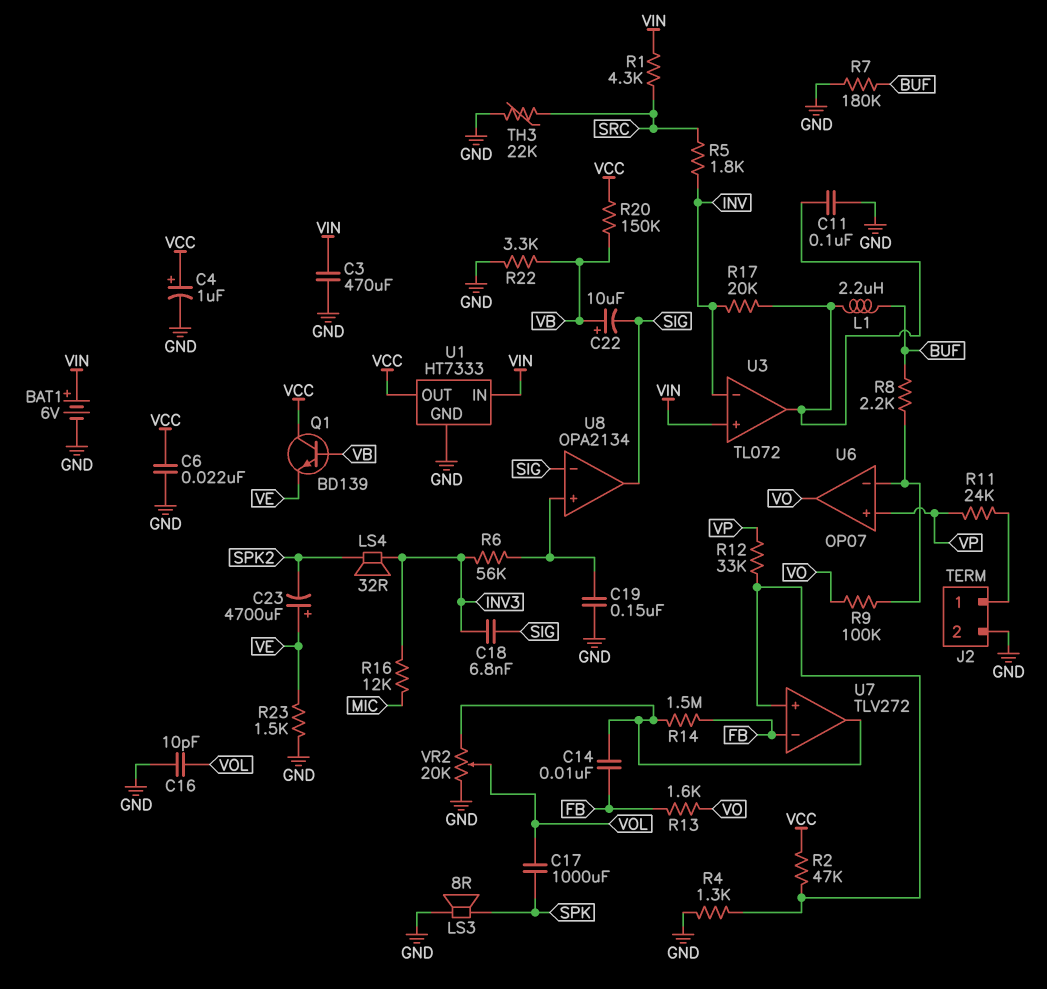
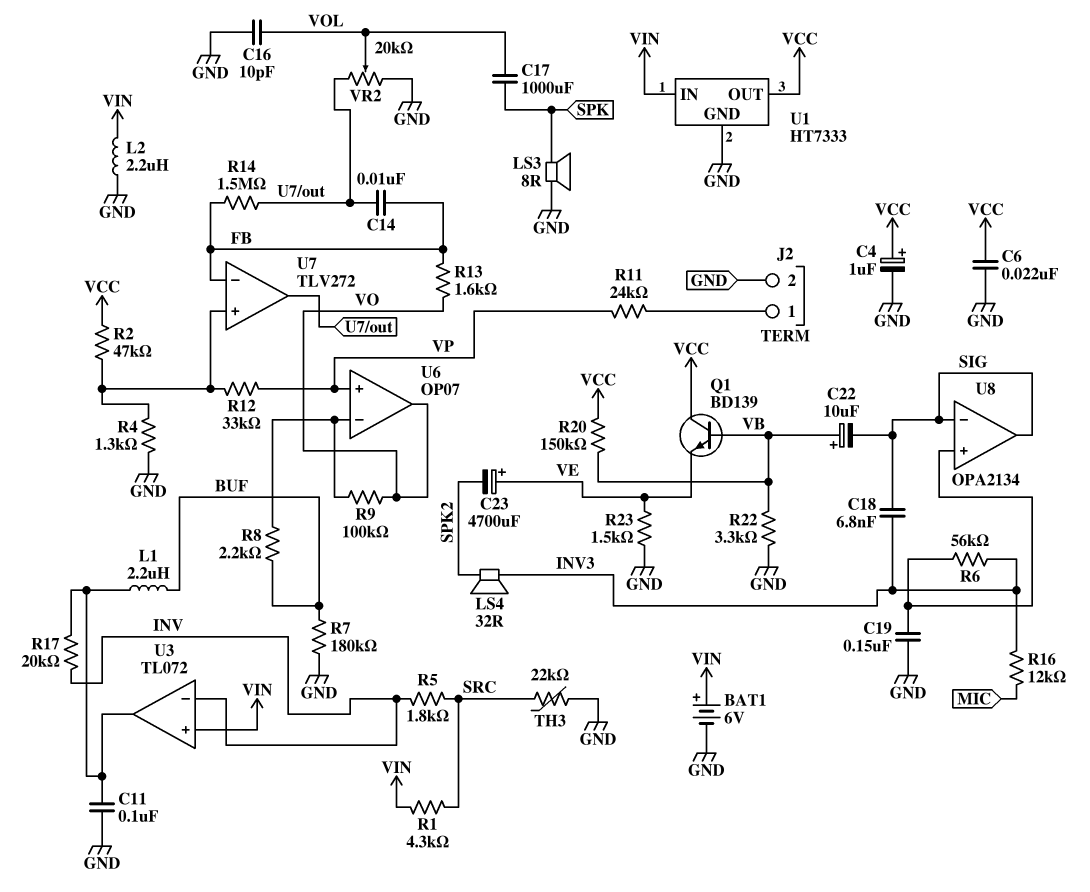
C3: 470uF (GND, VIN) -> none
L2: none -> 2.2uH (GND, VIN)

